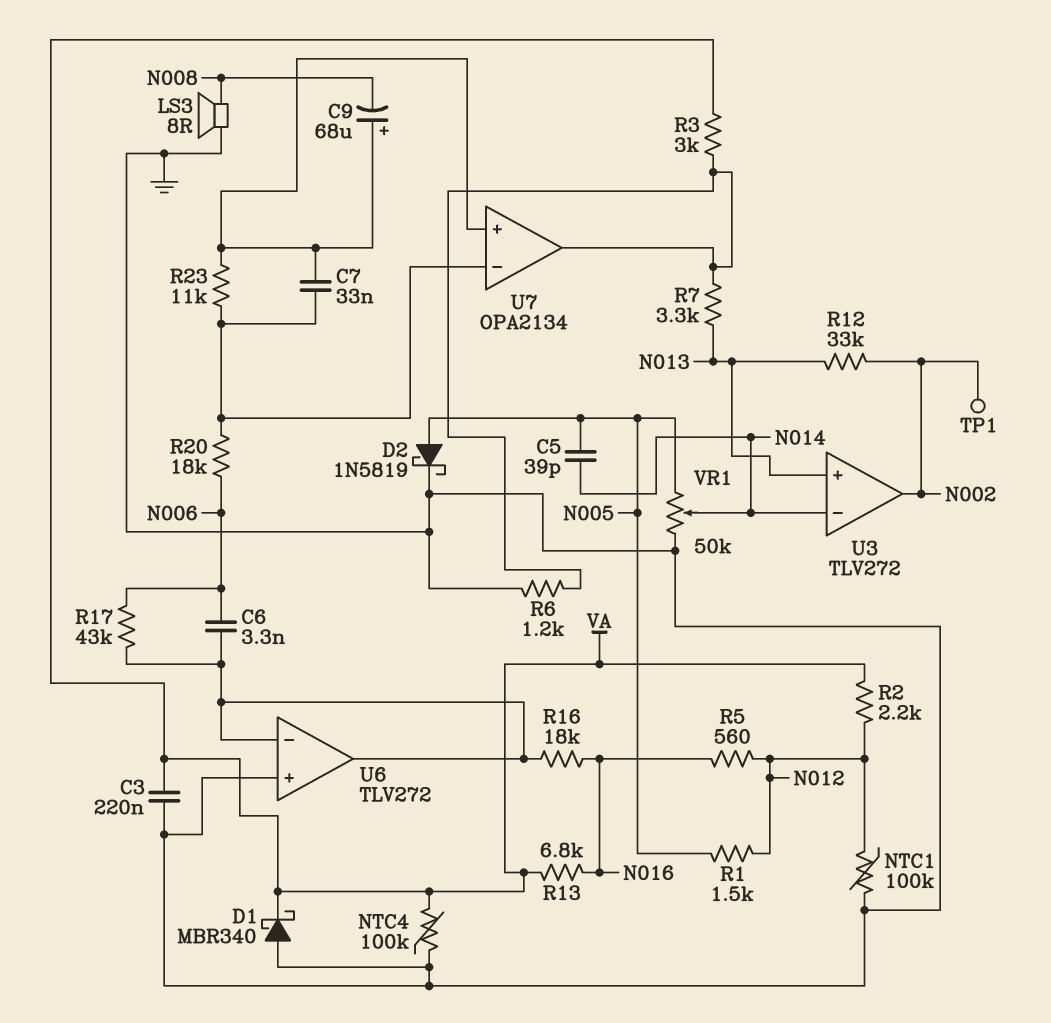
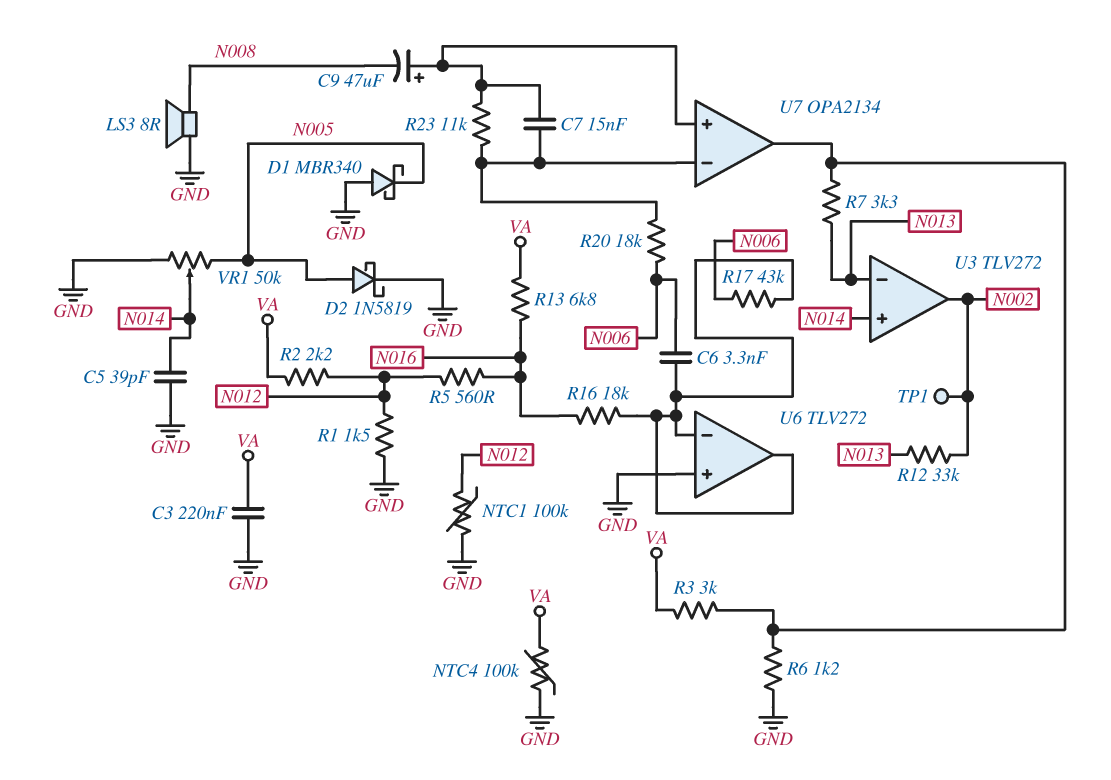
C5: 39pF (N005, N014) -> 39pF (GND, N014)
C7: 33nF (U7/in+, U7/in-) -> 15nF (U7/in+, U7/in-)
C9: 68uF (plus U7/in+, minus N008) -> 47uF (plus U7/in+, minus N008)
D1: schottky MBR340 (A GND, K VA) -> schottky MBR340 (A GND, K N005)
R1: 1.5k (N005, N012) -> 1.5k (GND, N012)
U3 pin in+: N013 -> N014
U3 pin in-: N014 -> N013

